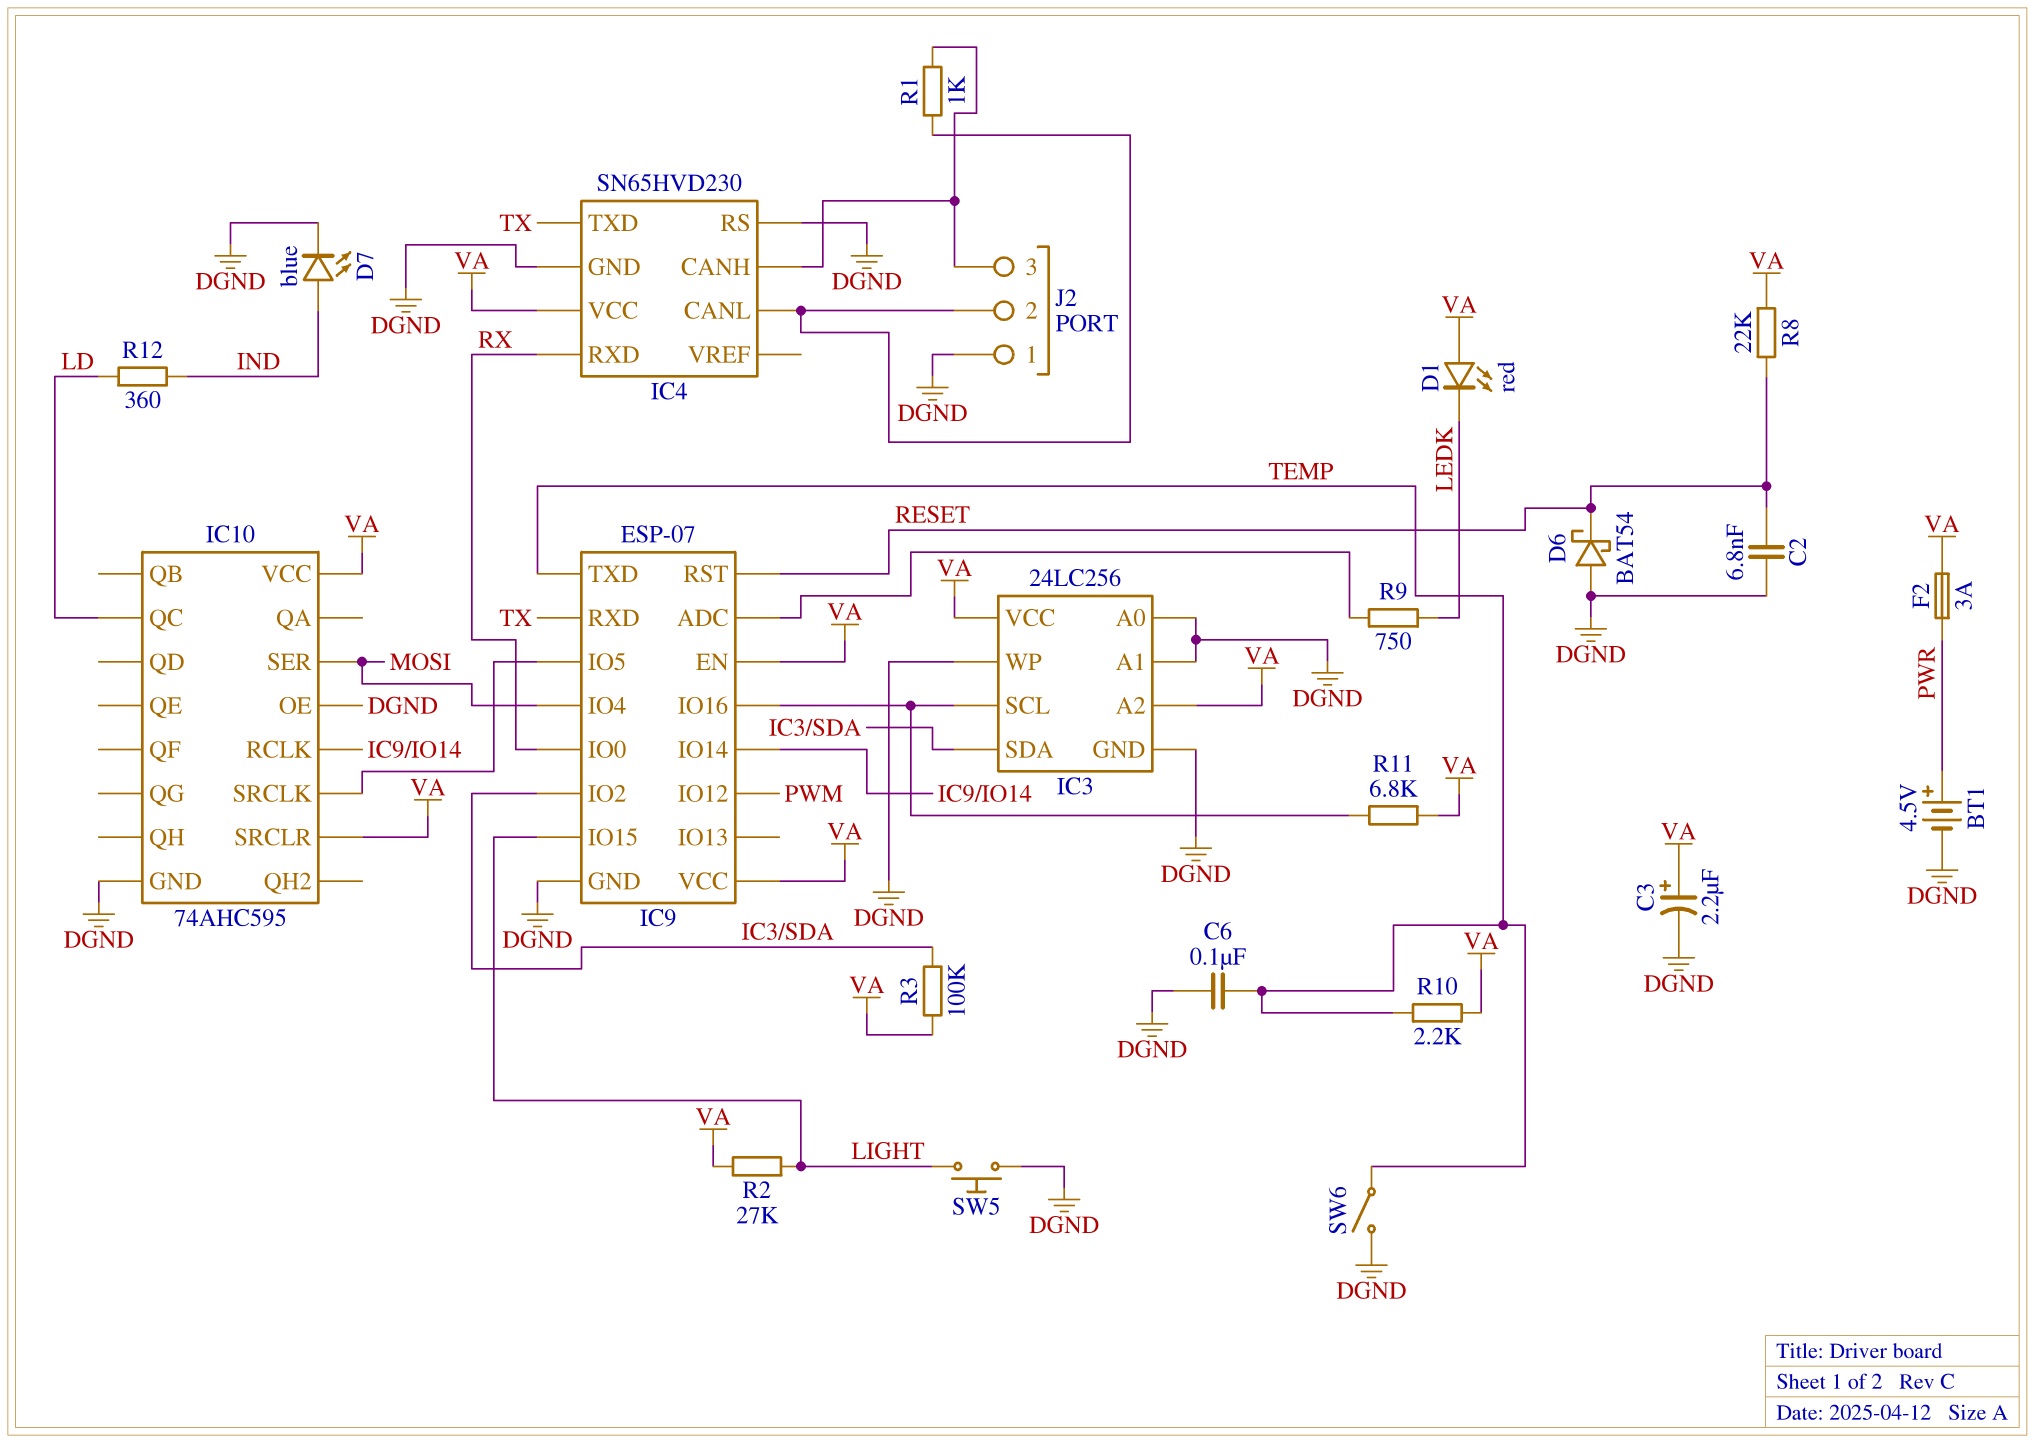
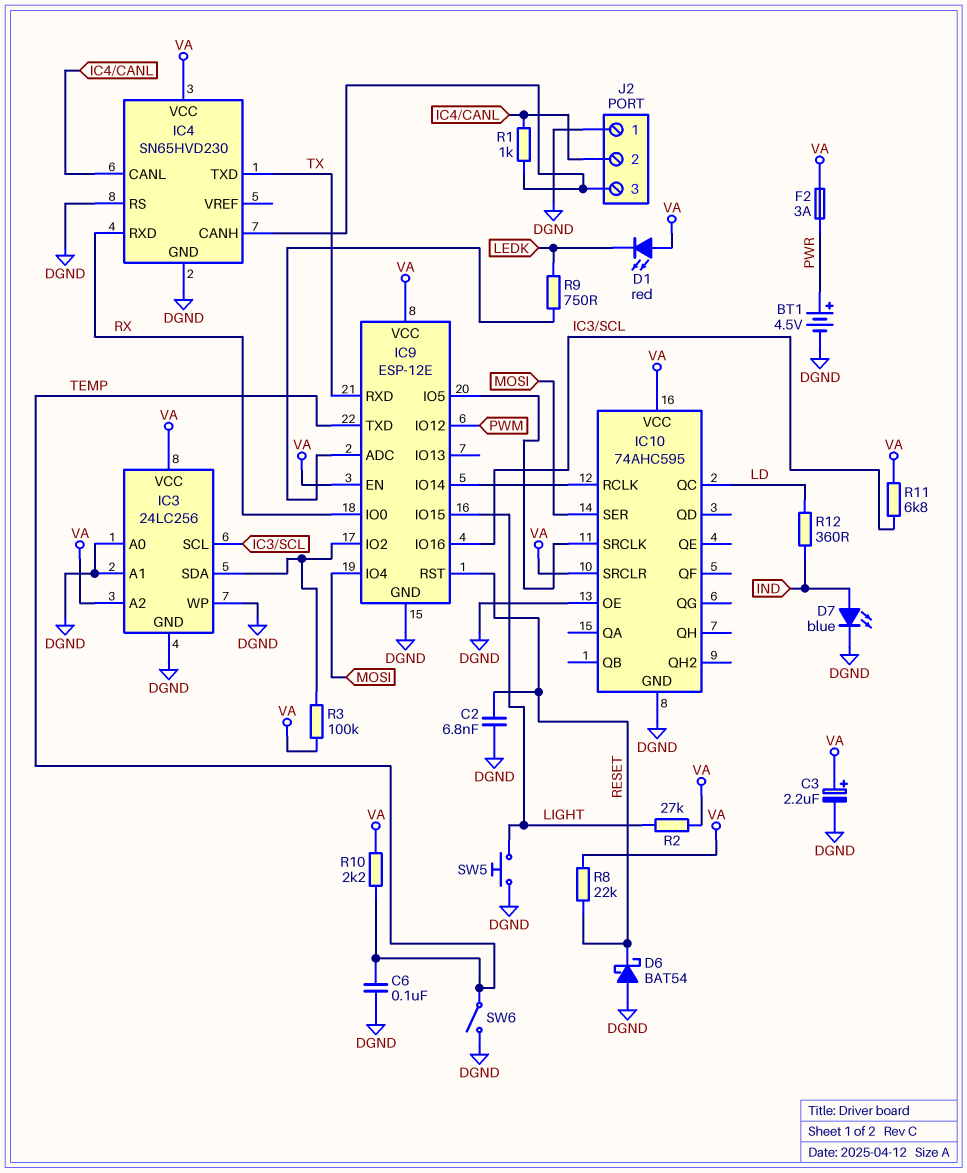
IC9: ESP-07 -> ESP-12E

